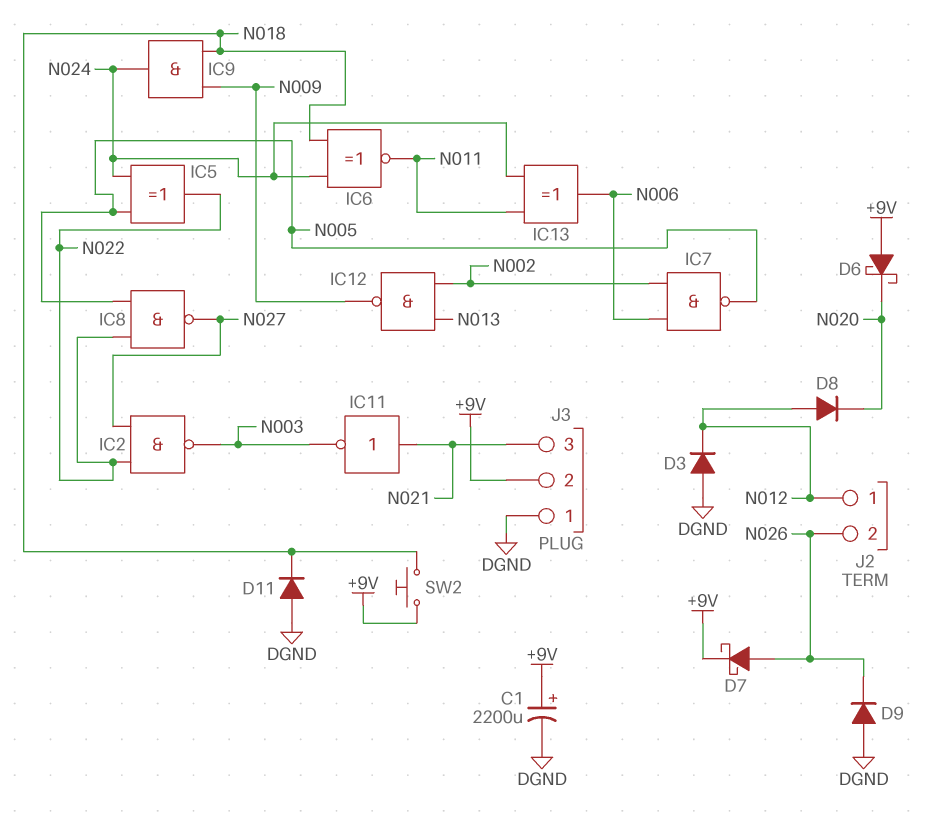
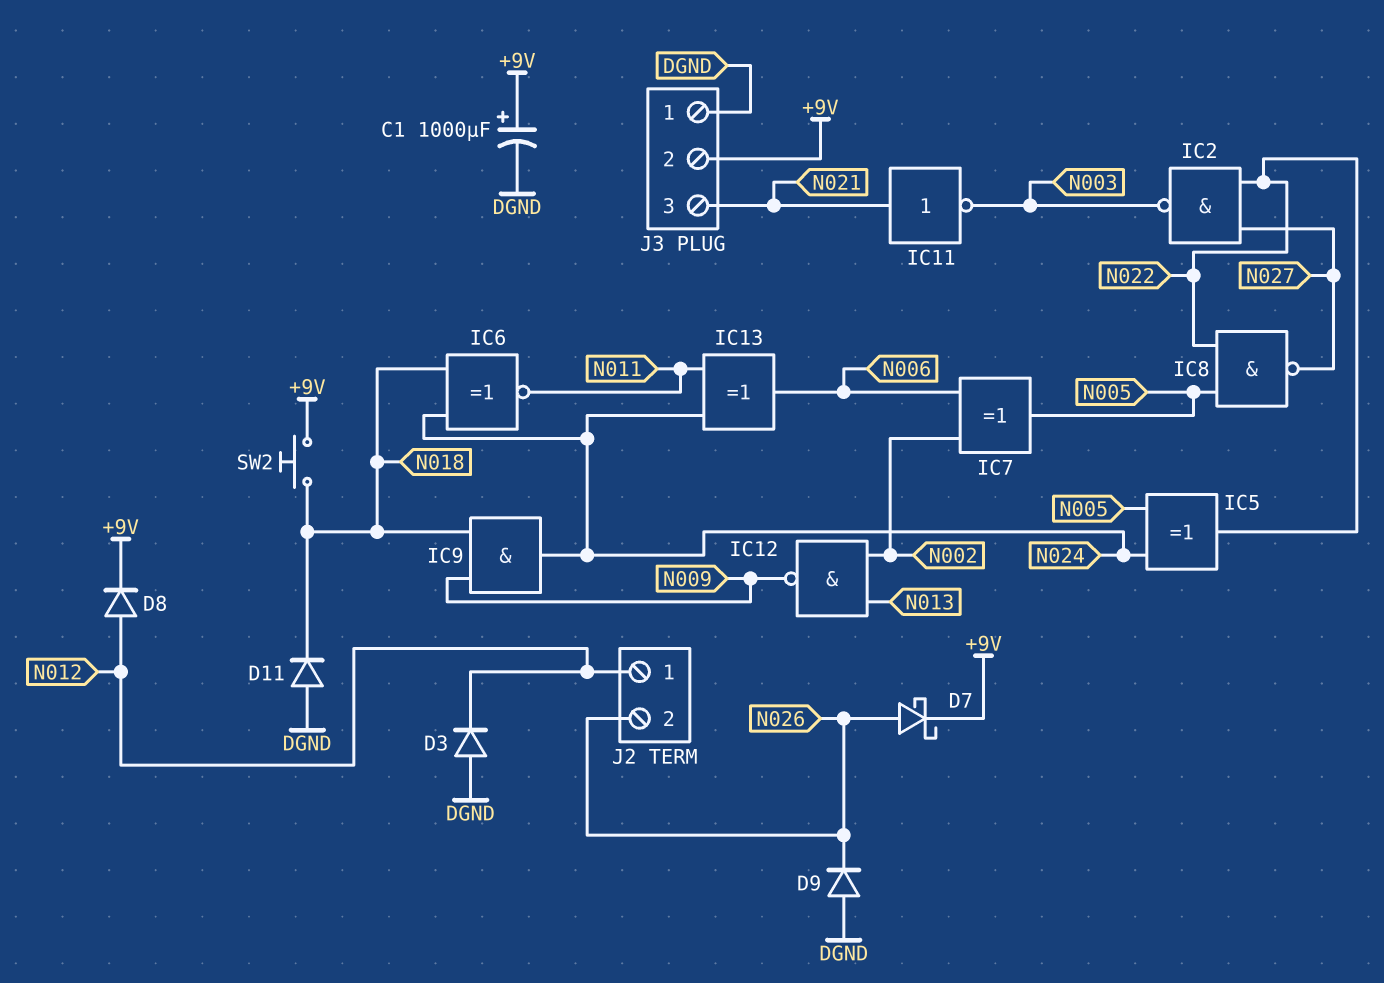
C1: 2200uF (plus +9V, minus DGND) -> 1000uF (plus +9V, minus DGND)
D6: schottky (A +9V, K N020) -> none
D8: diode (A N012, K N020) -> diode (A N012, K +9V)
IC7: NAND (in N002, in N006, out N005) -> XOR (in N002, in N006, out N005)

